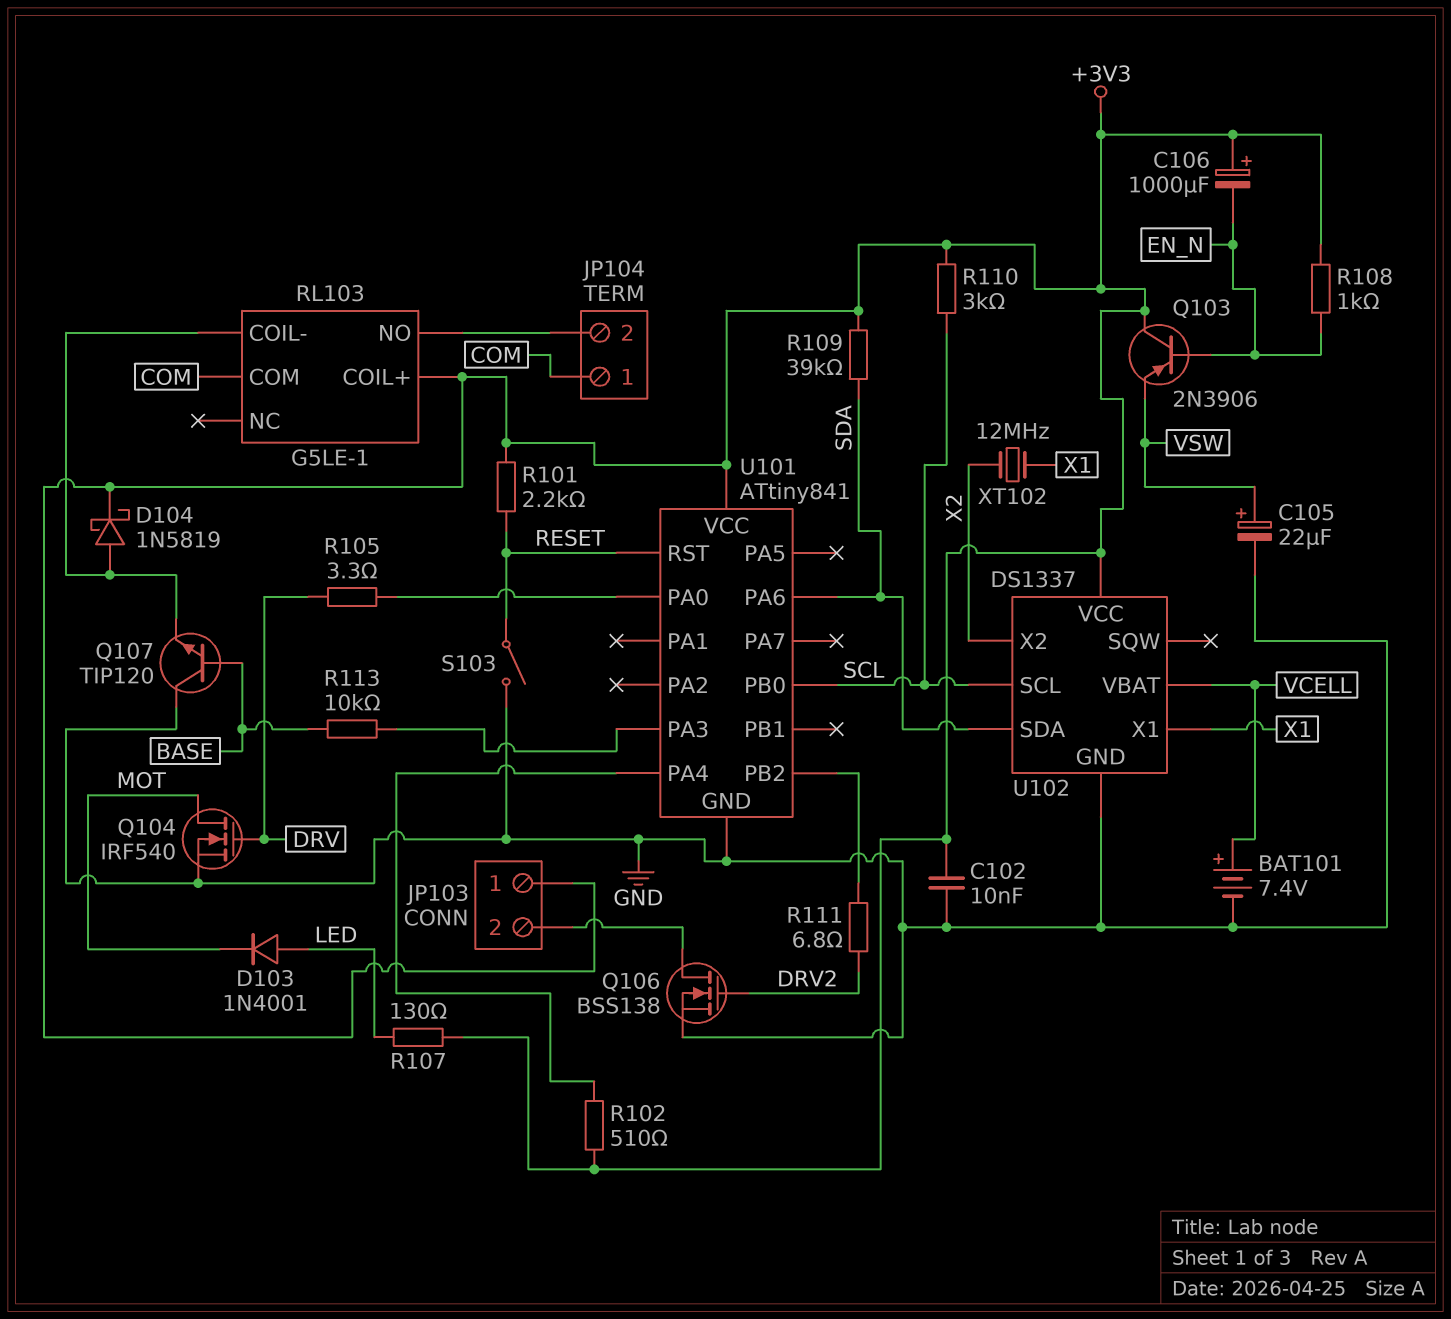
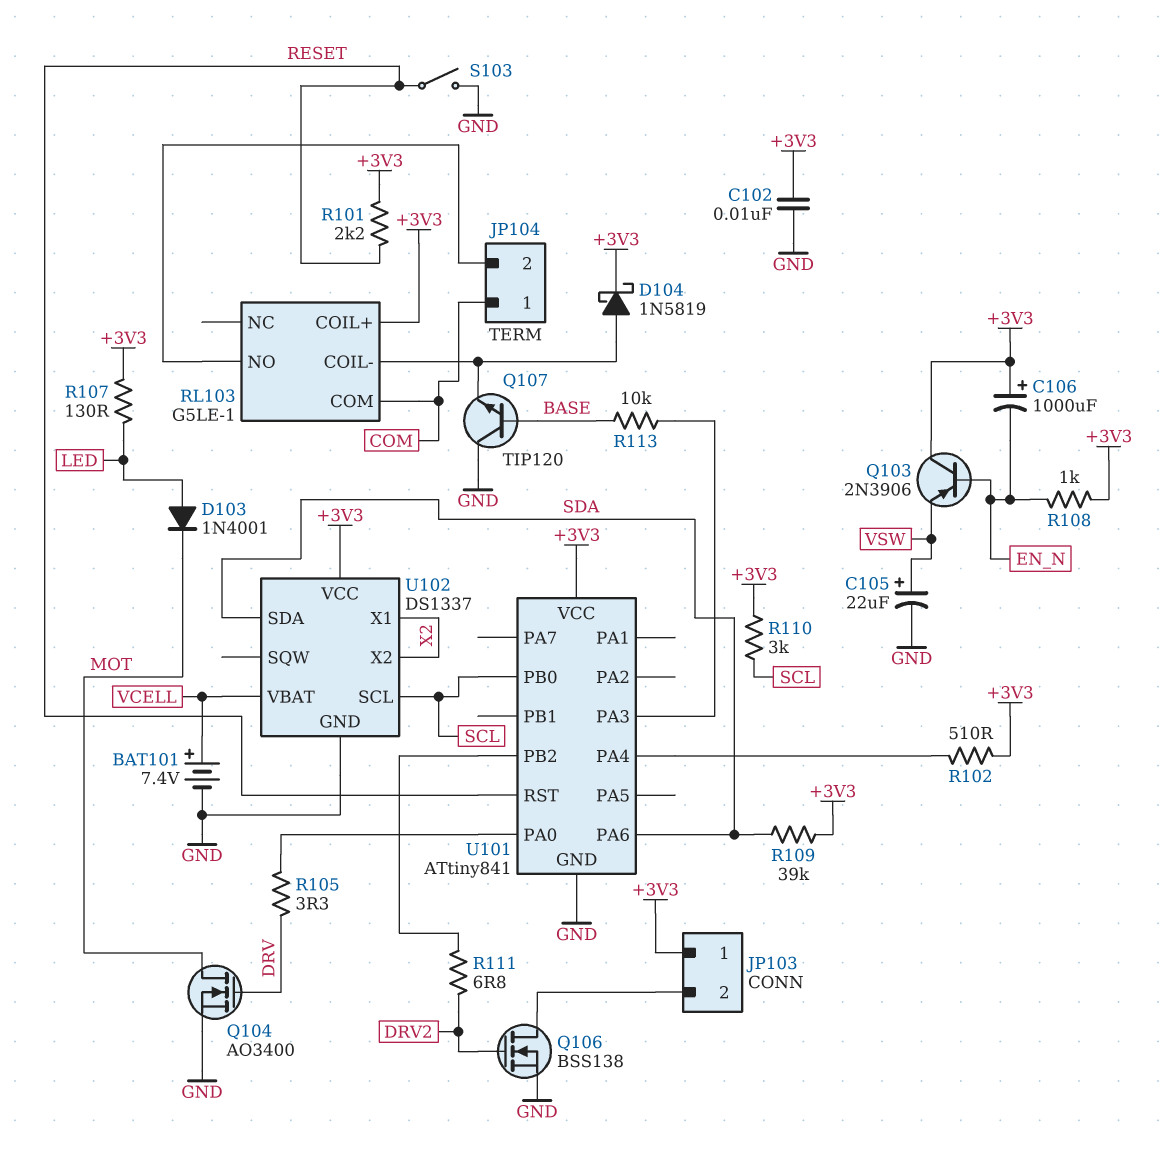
Q104: NMOS IRF540 (G DRV, D MOT, S GND) -> NMOS AO3400 (G DRV, D MOT, S GND)
U102 pin X1: X1 -> X2
XT102: 12MHz (X1, X2) -> none

